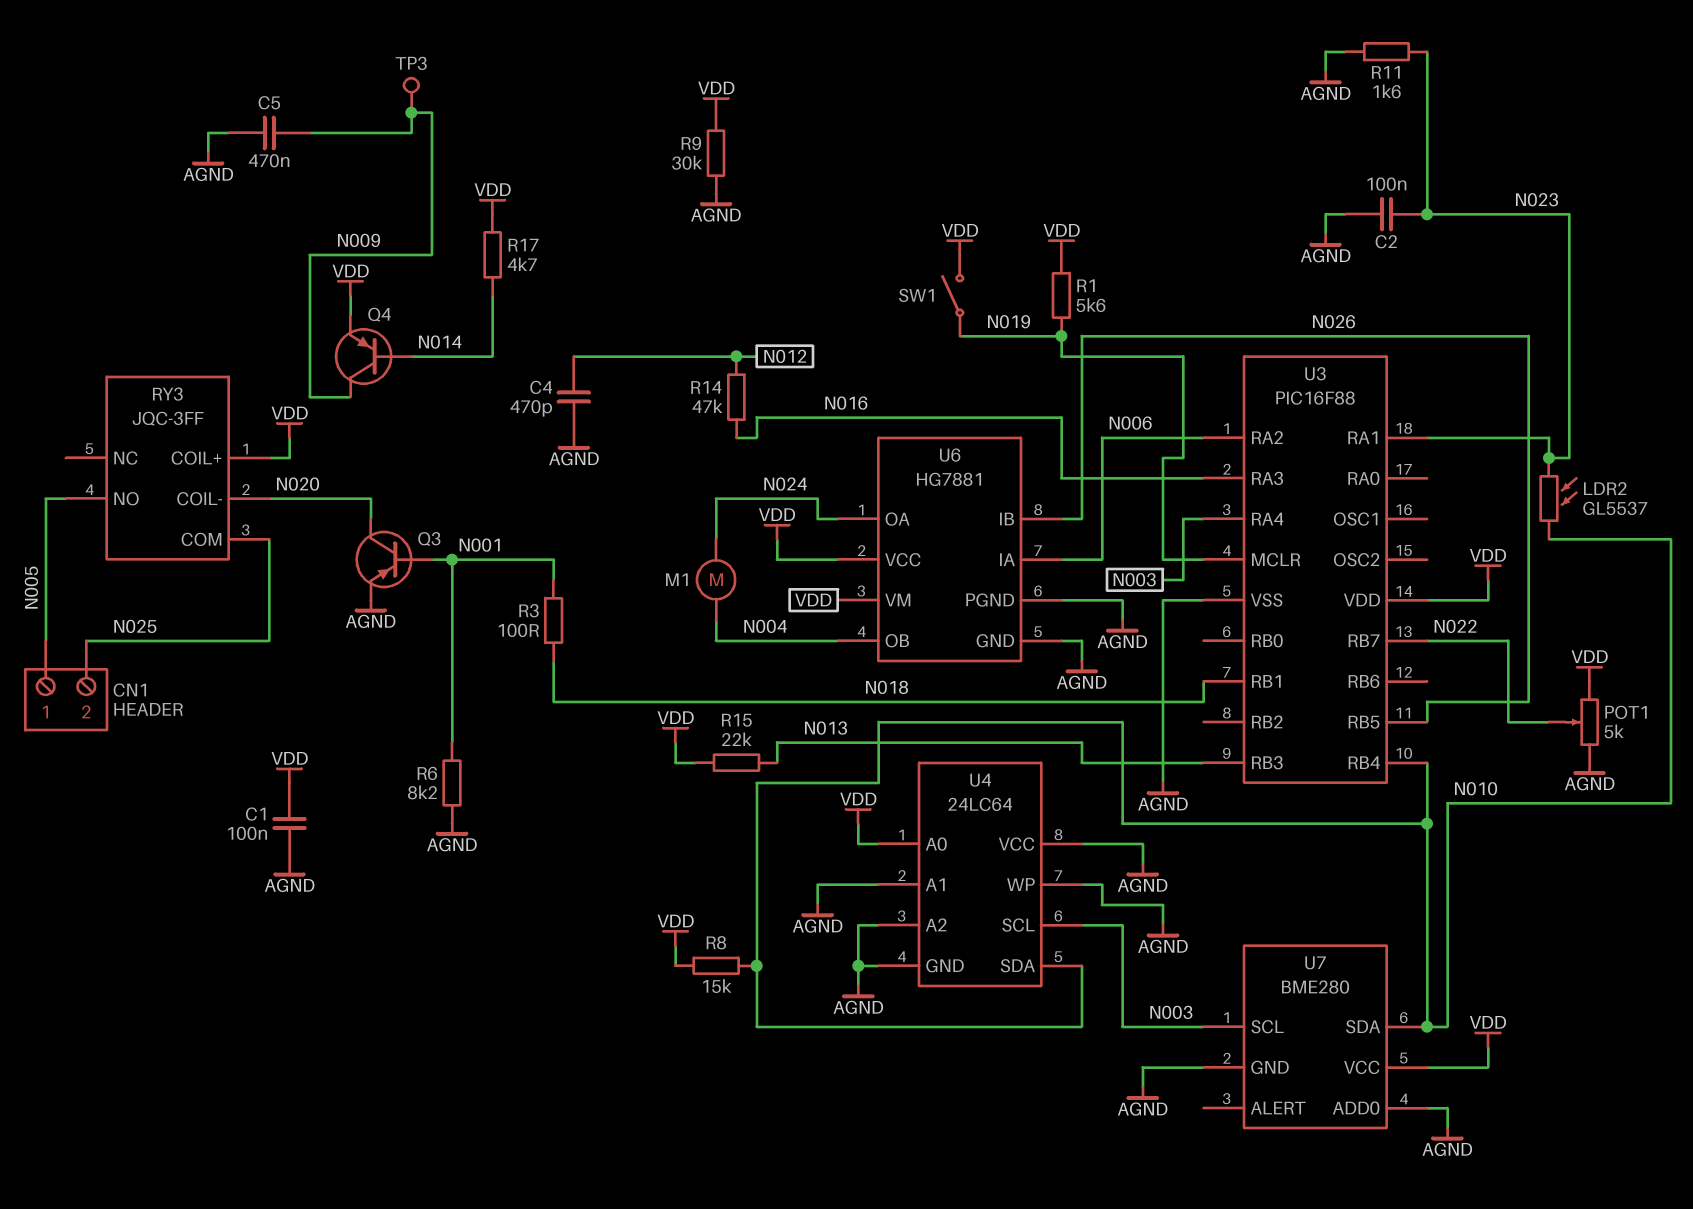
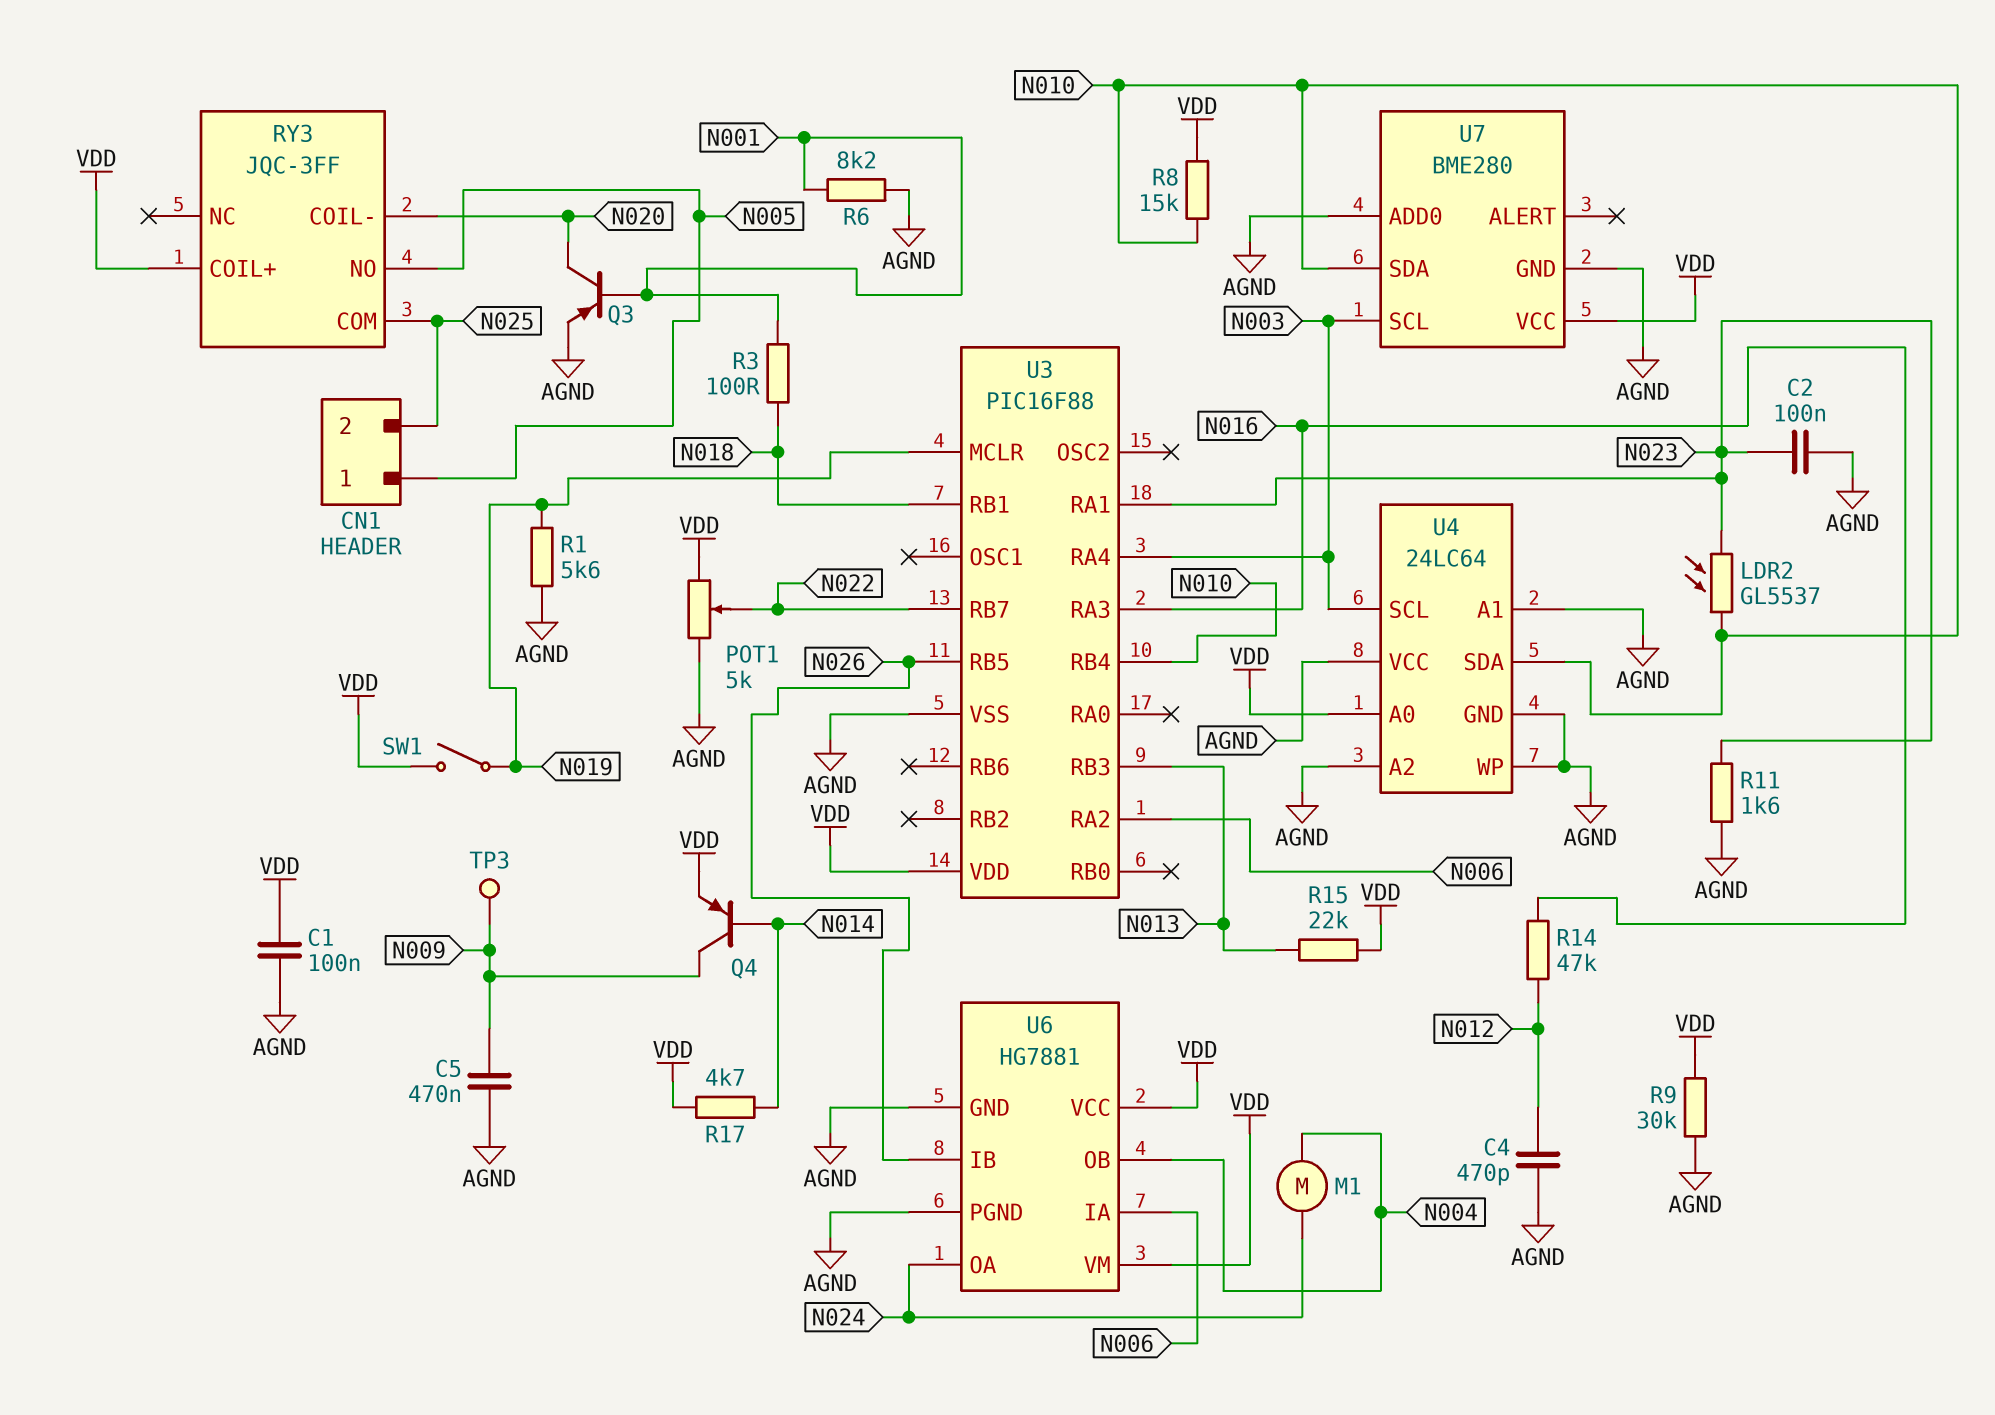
R1: 5.6k (N019, VDD) -> 5.6k (AGND, N019)

